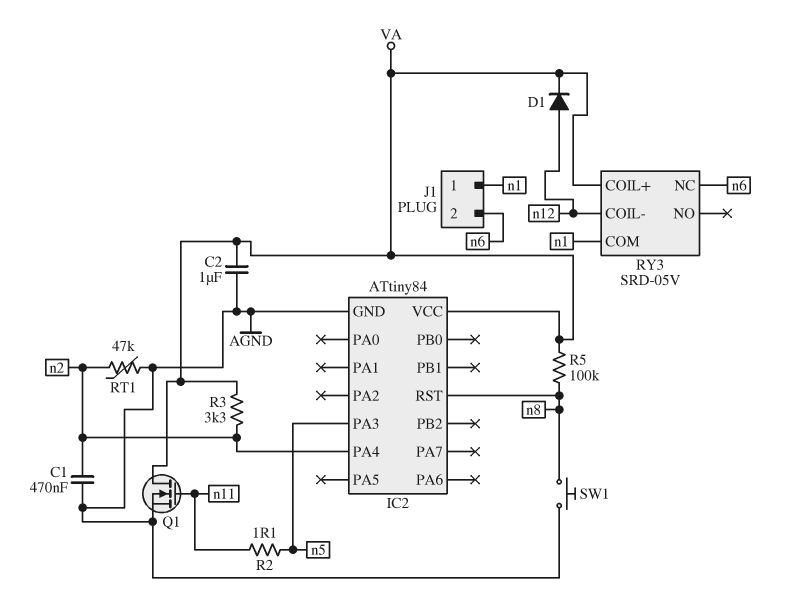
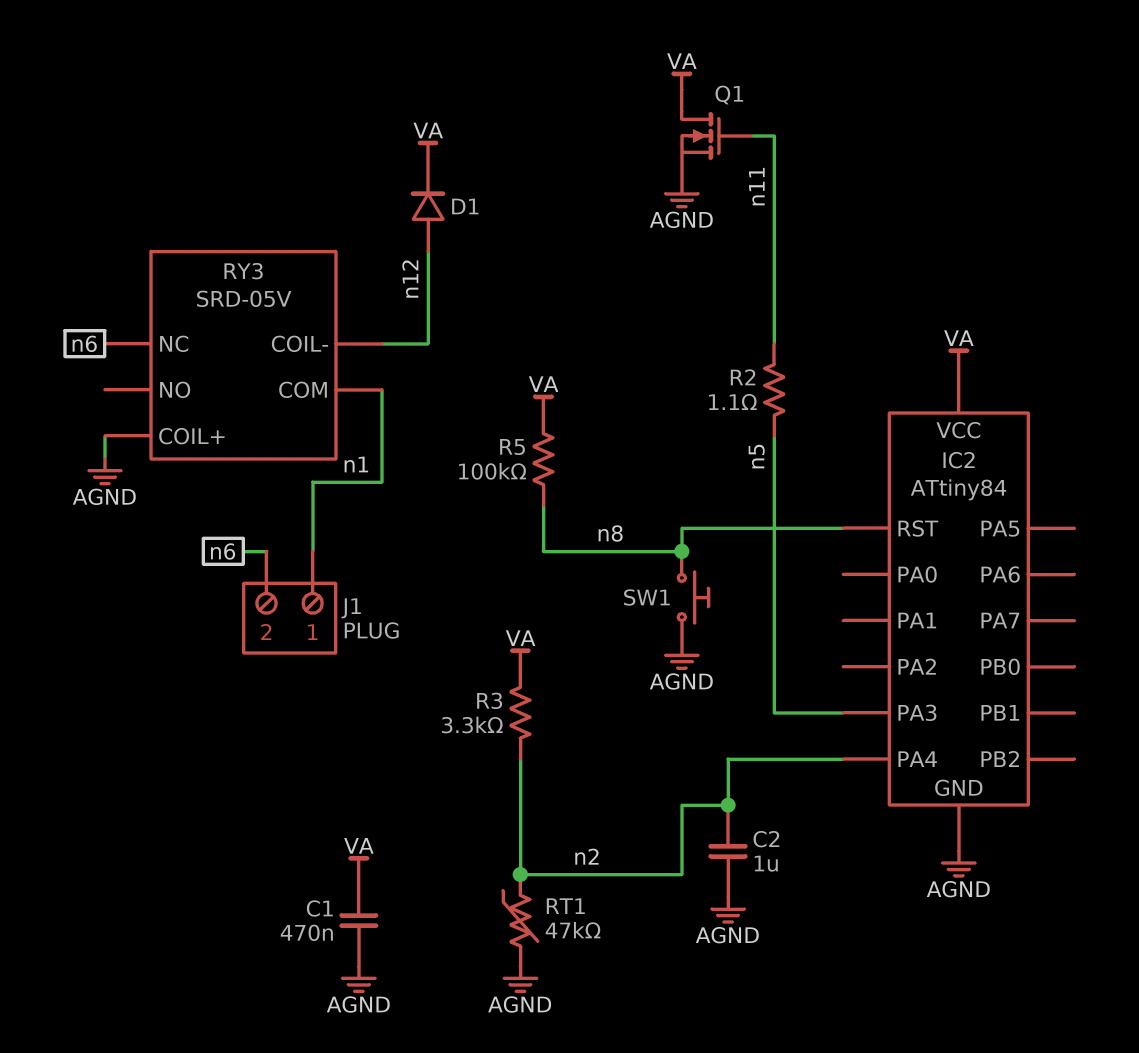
C1: 470nF (AGND, n2) -> 470nF (AGND, VA)
C2: 1uF (AGND, VA) -> 1uF (AGND, n2)
RY3 pin COIL+: VA -> AGND

